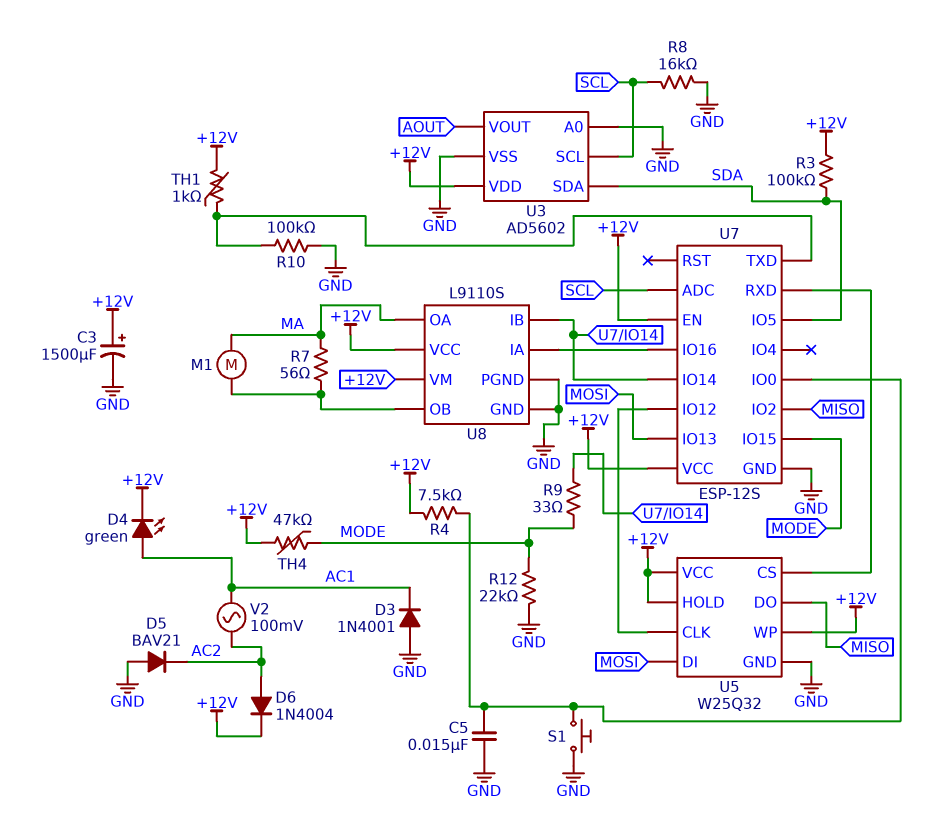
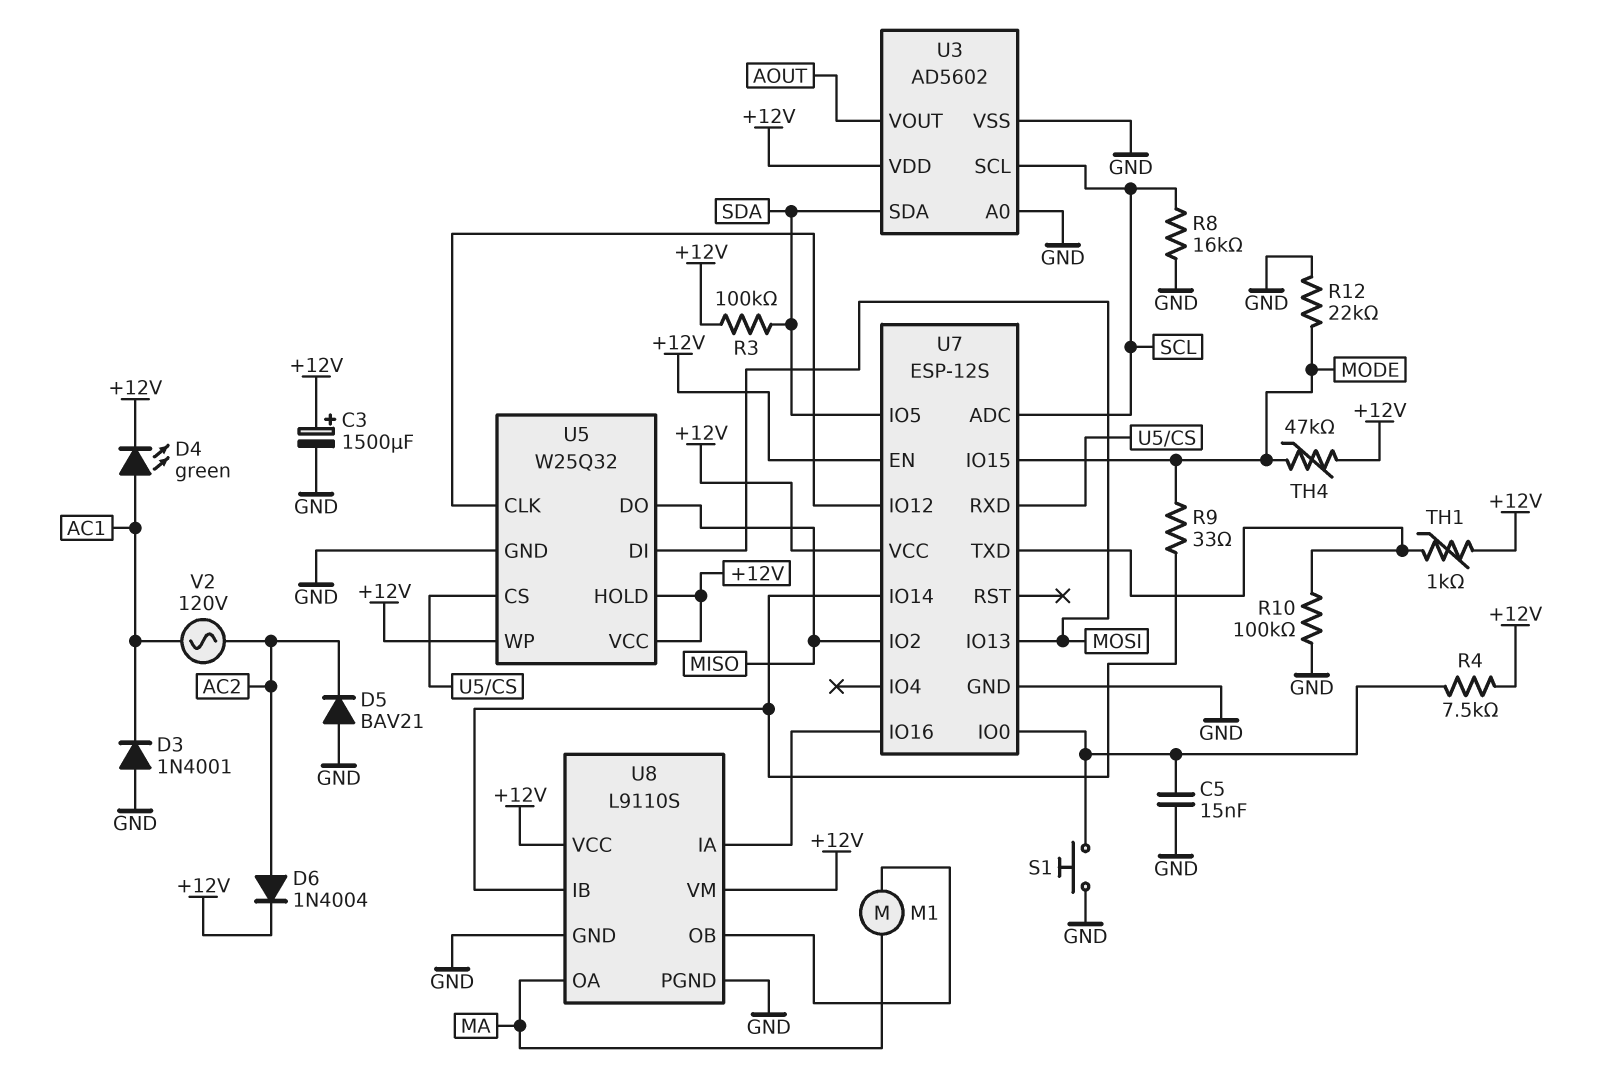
R7: 56 (MA, U8/OB) -> none
V2: AC 100mV (AC1, AC2) -> AC 120V (AC1, AC2)

